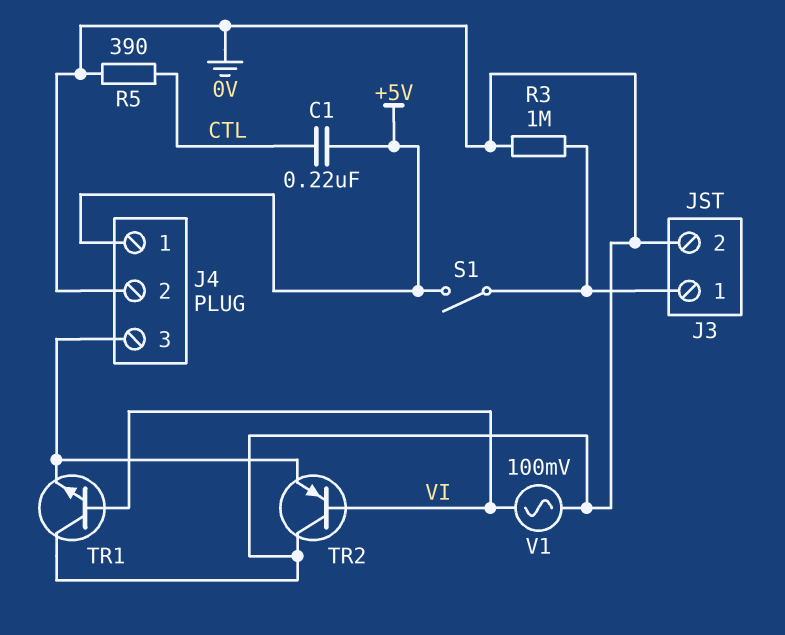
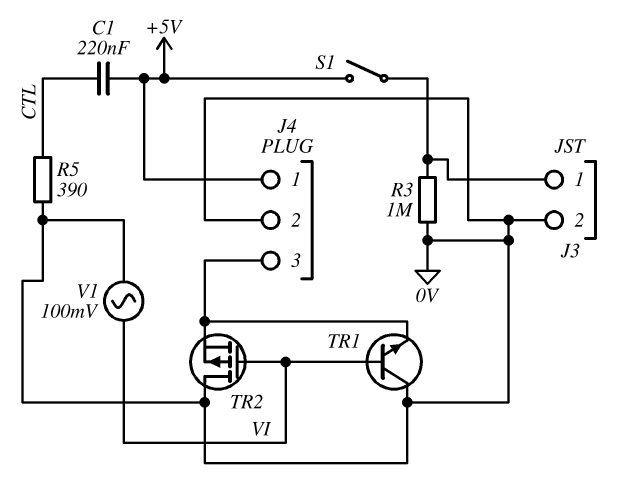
TR2: PNP (B VI, C 0V, E J4/3) -> PMOS (G VI, D 0V, S J4/3)

